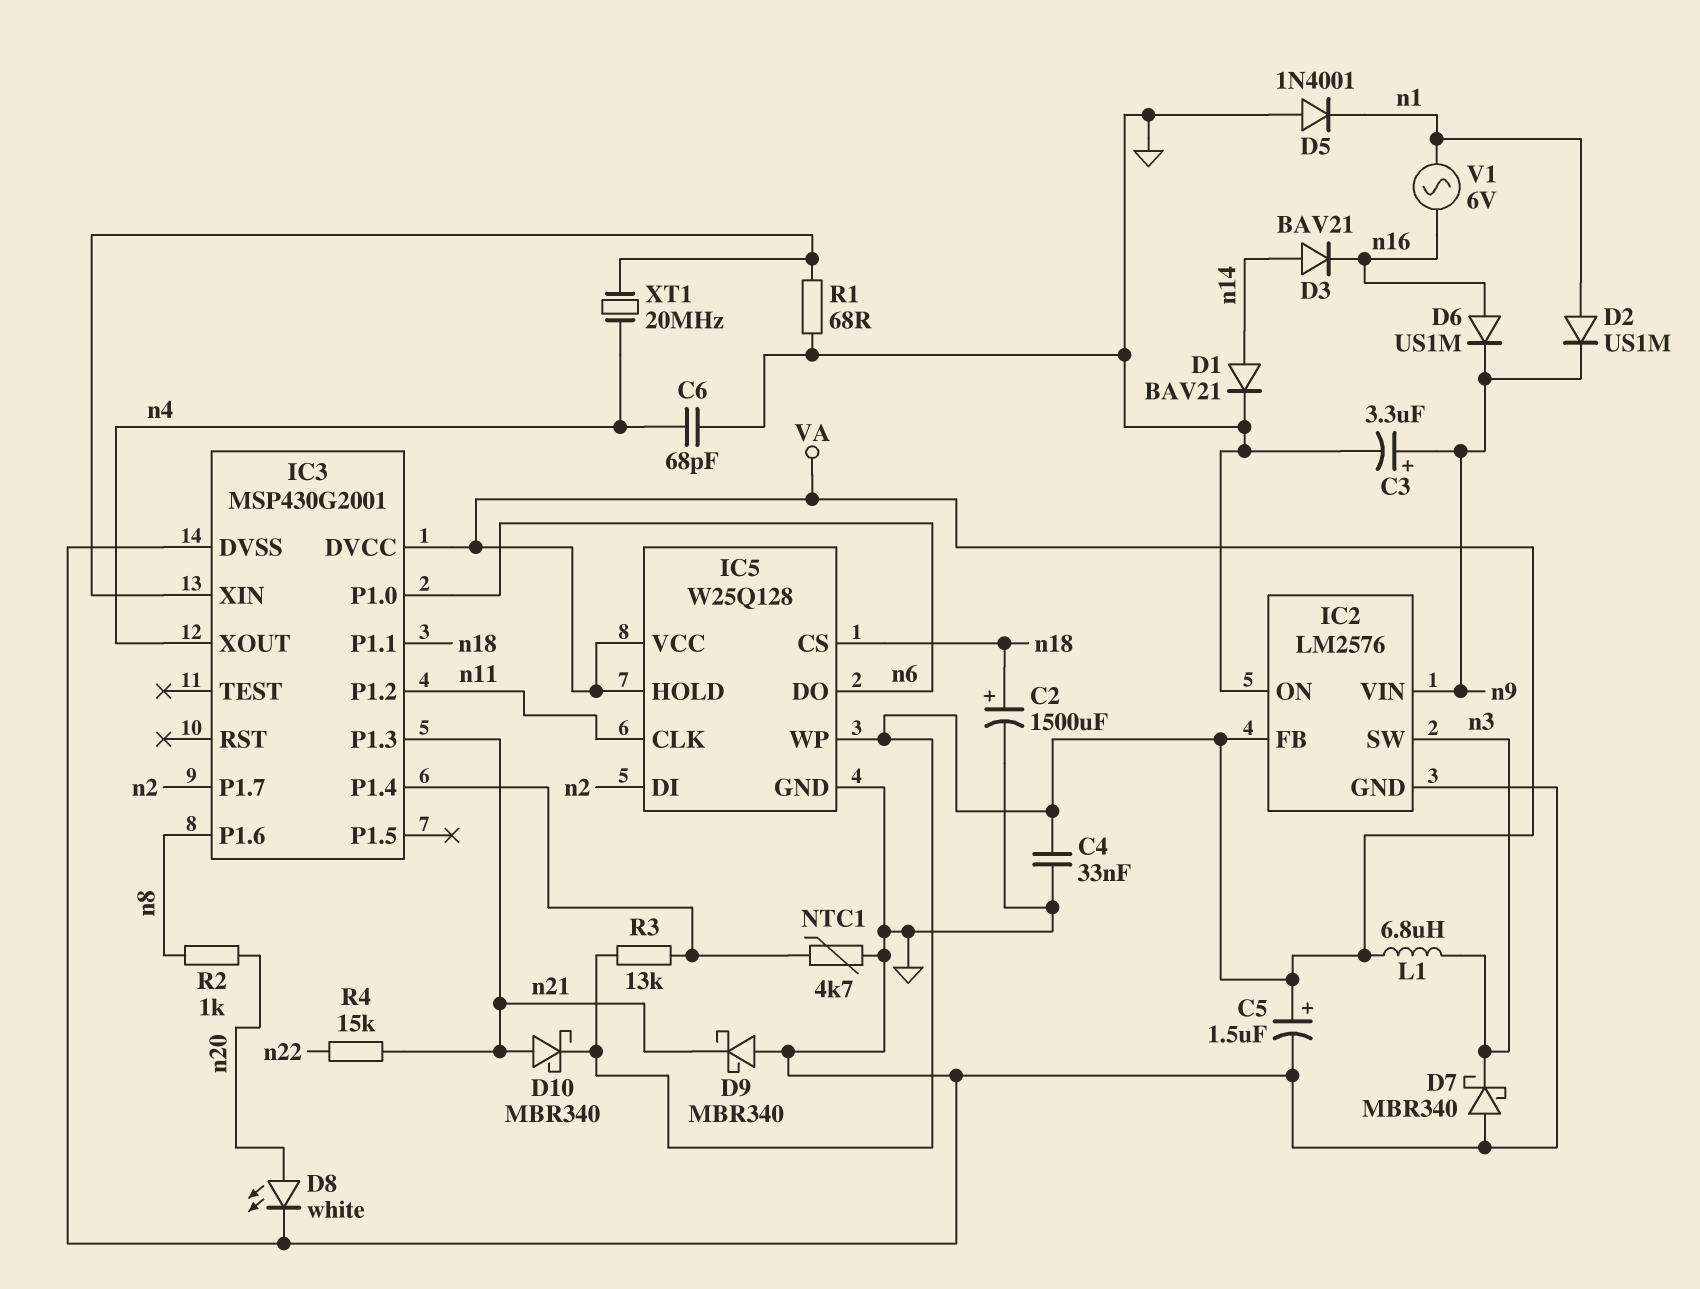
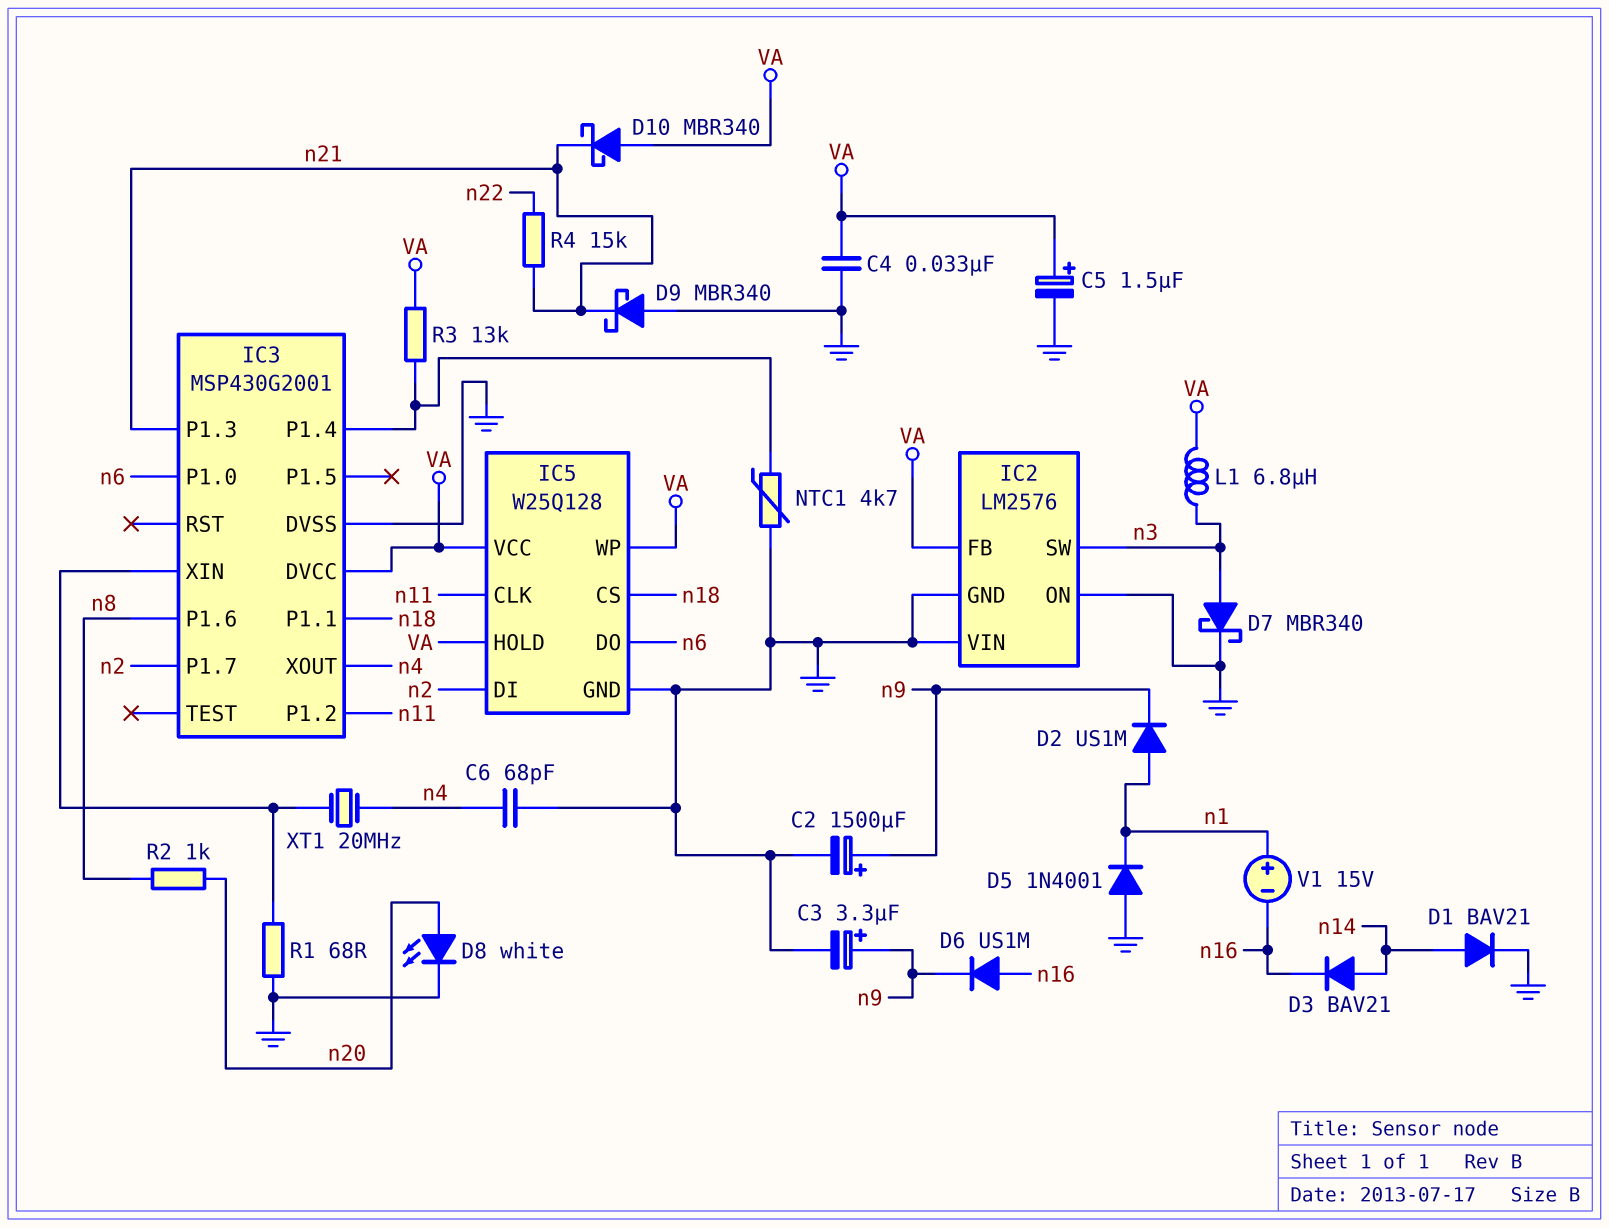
C2: 1500uF (plus n18, minus GND) -> 1500uF (plus n9, minus GND)
D7: schottky MBR340 (A GND, K n3) -> schottky MBR340 (A n3, K GND)
D10: schottky MBR340 (A n21, K VA) -> schottky MBR340 (A VA, K n21)
IC2 pin VIN: n9 -> GND
V1: AC 6V (n1, n16) -> 15V (plus n1, minus n16)

